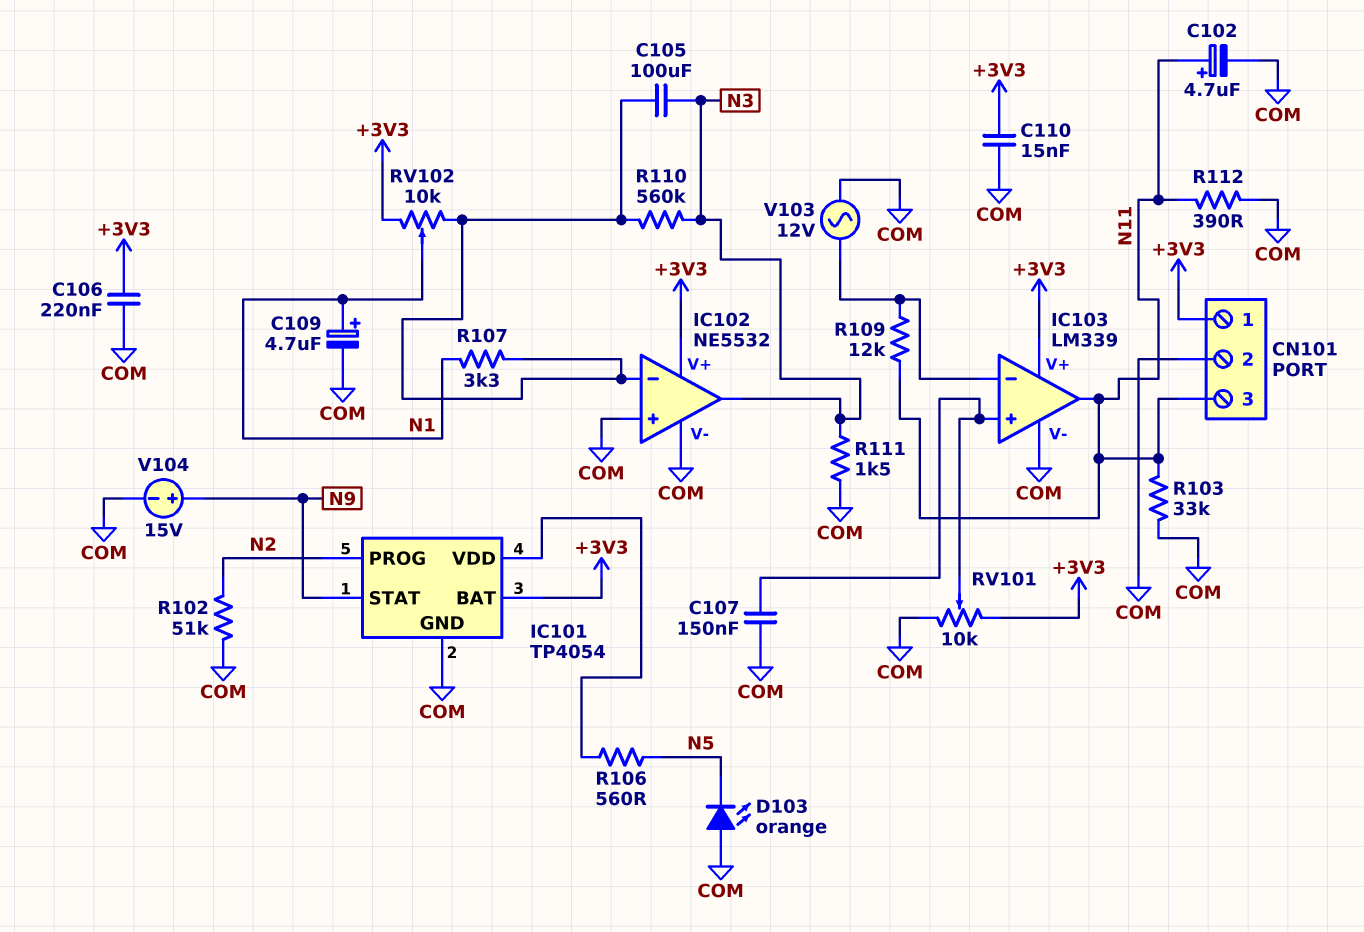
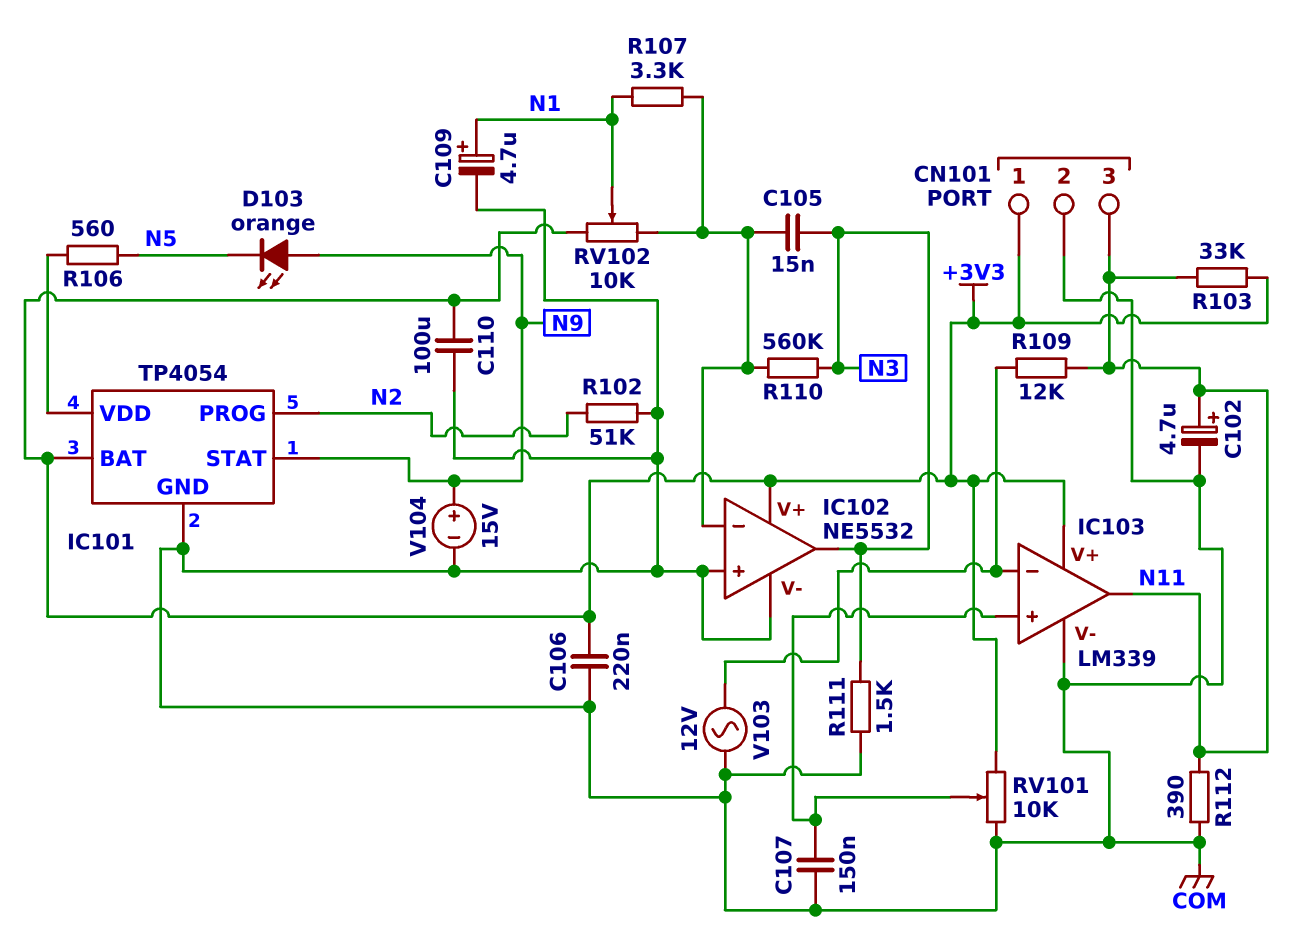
C105: 100uF (IC102/in-, N3) -> 15nF (IC102/in-, N3)
C110: 15nF (+3V3, COM) -> 100uF (+3V3, COM)
D103: LED orange (A COM, K N5) -> LED orange (A N9, K N5)
R103: 33k (COM, N11) -> 33k (+3V3, N11)

